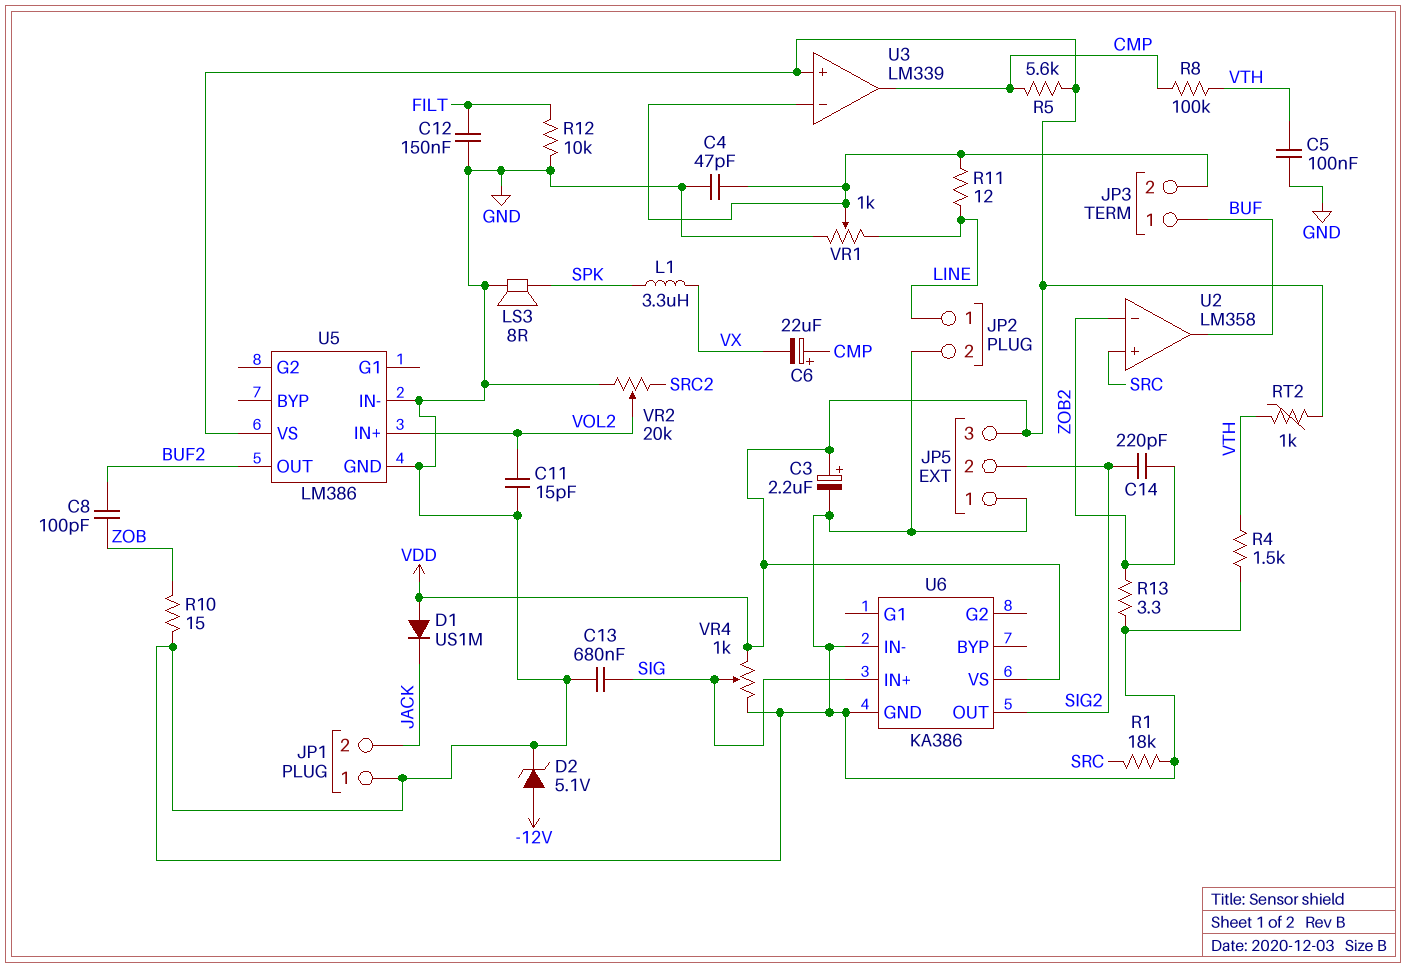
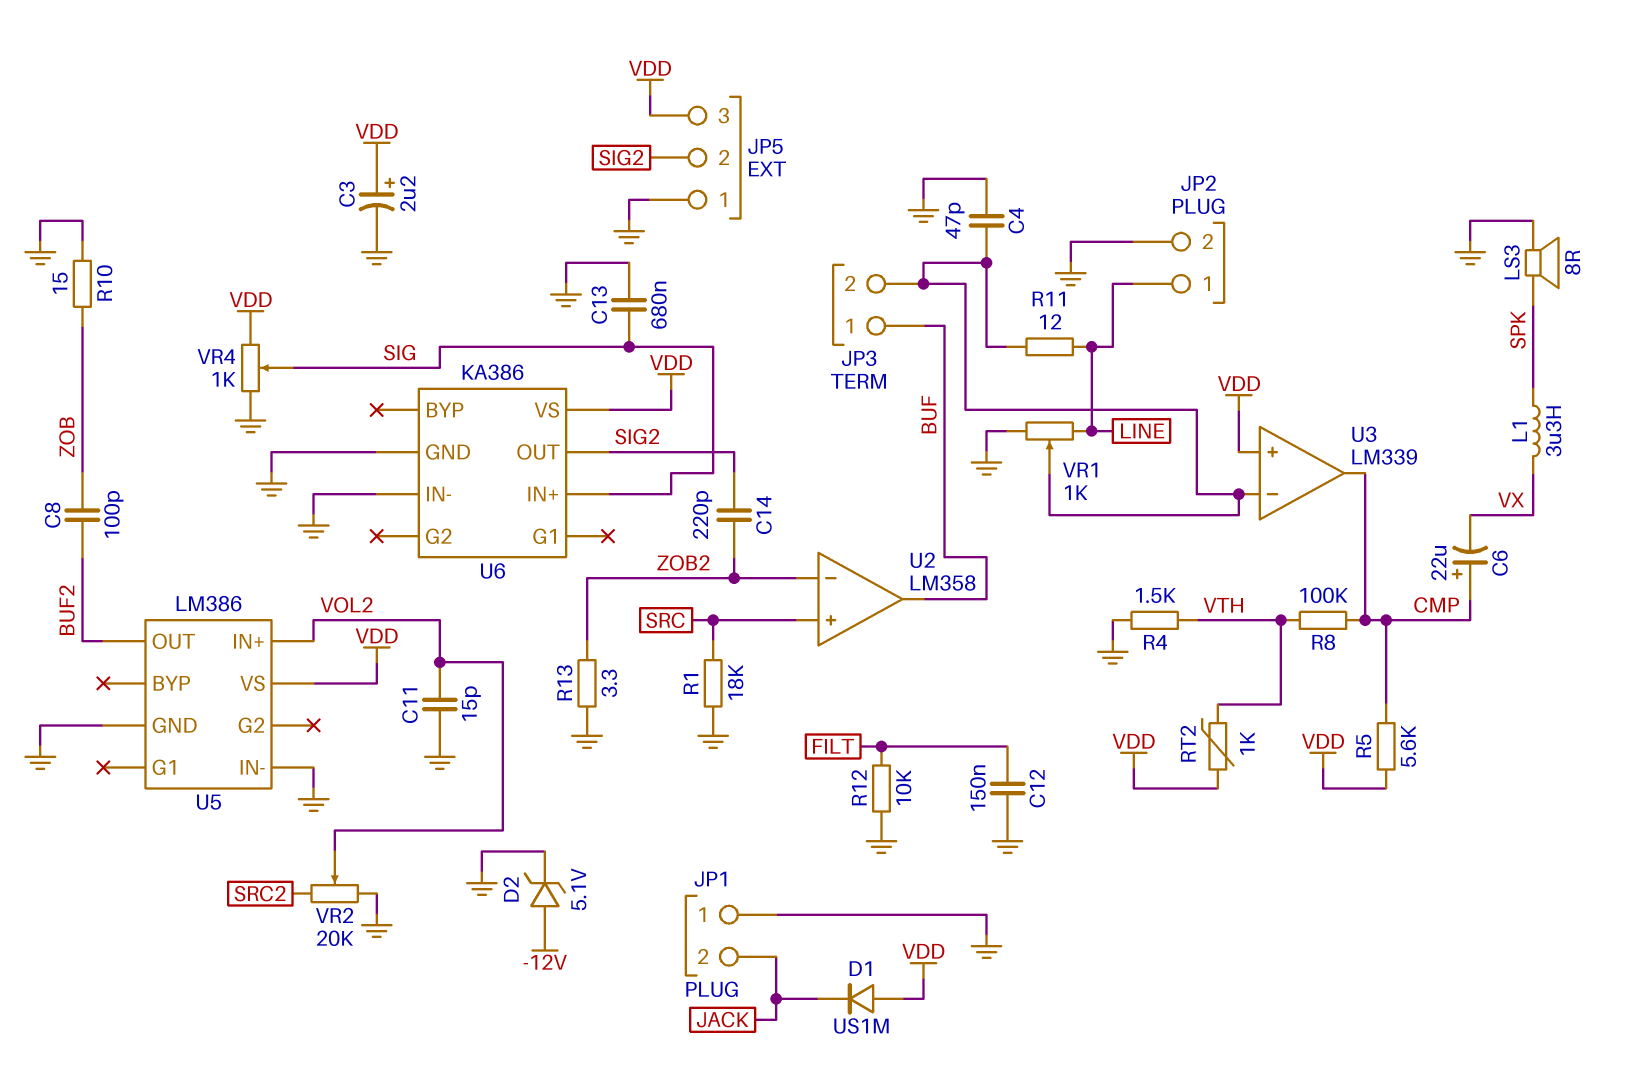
C5: 100nF (GND, VTH) -> none

